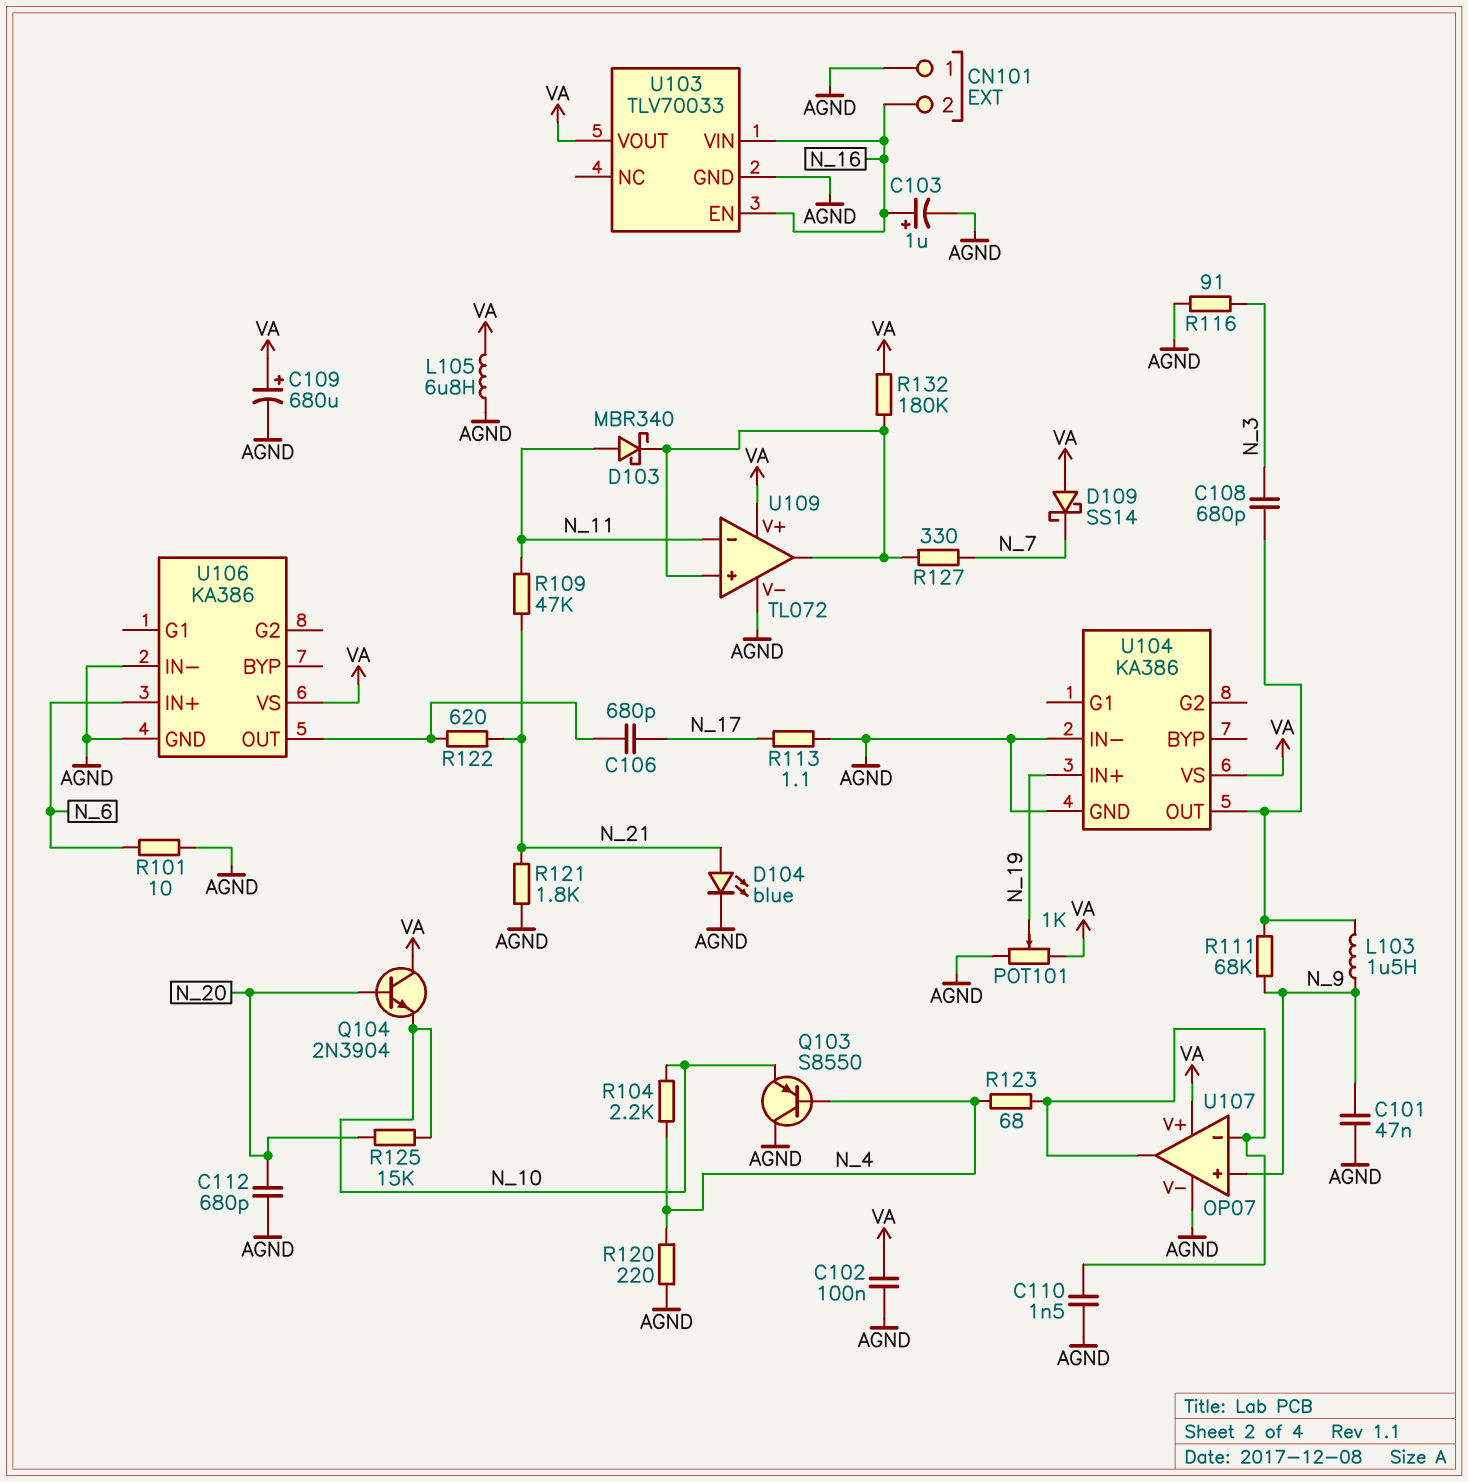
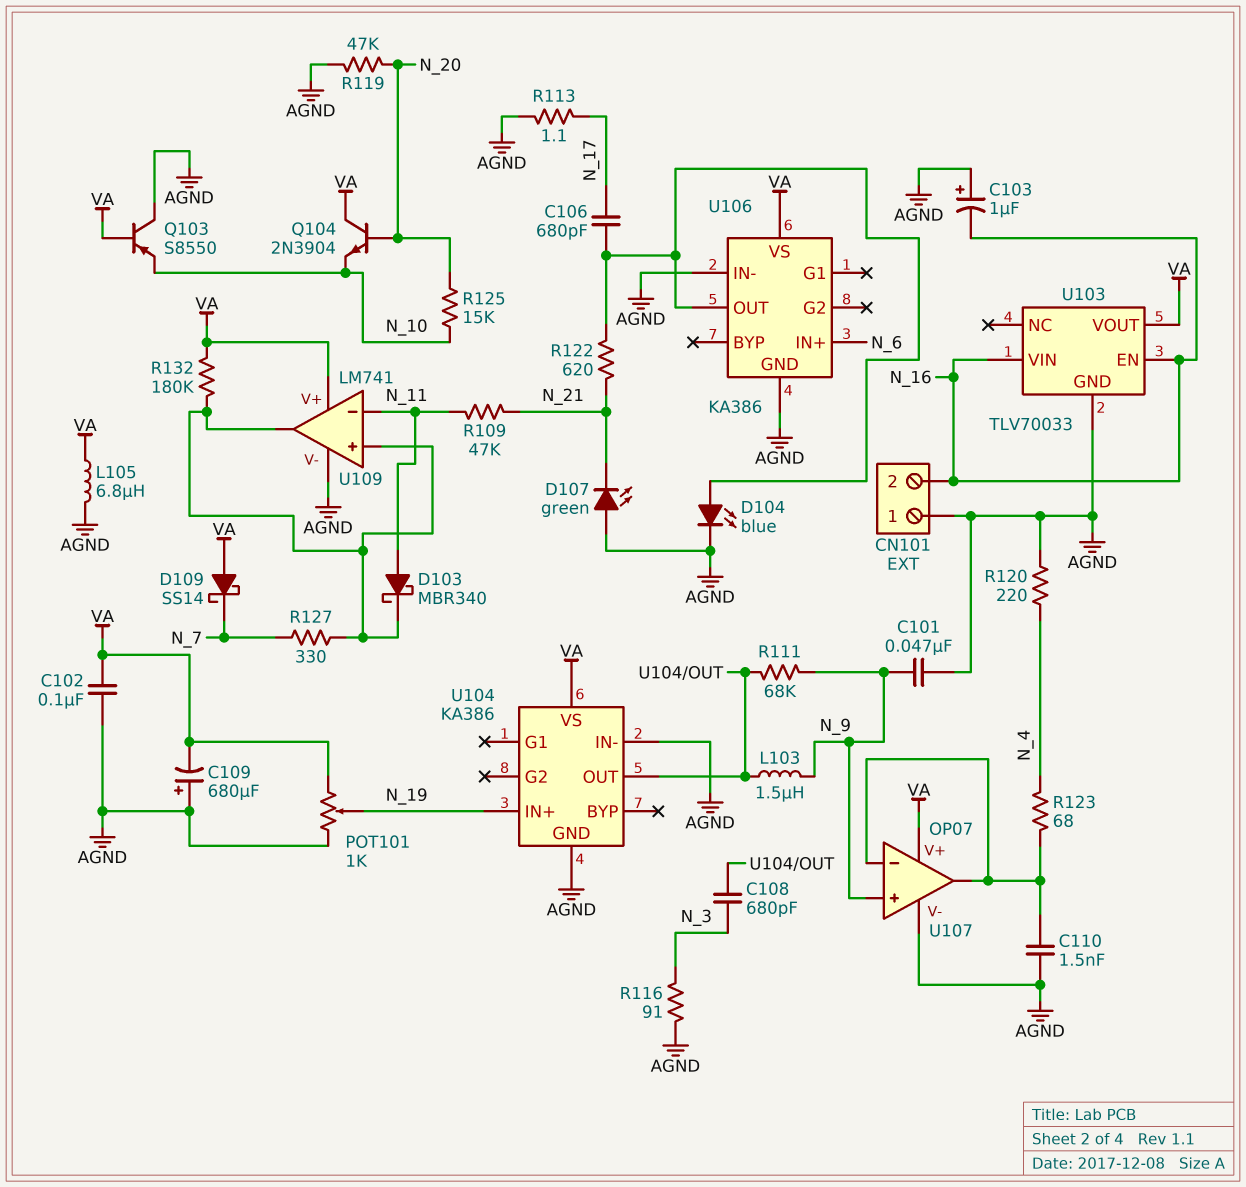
C103: 1uF (plus N_16, minus AGND) -> 1uF (plus AGND, minus N_16)
C109: 680uF (plus VA, minus AGND) -> 680uF (plus AGND, minus VA)
C112: 680pF (AGND, N_20) -> none
D104: LED blue (A N_21, K AGND) -> LED blue (A U106/OUT, K AGND)
D107: none -> LED green (A AGND, K N_21)
Q103: PNP S8550 (B N_4, C AGND, E N_10) -> PNP S8550 (B VA, C AGND, E N_10)
R101: 10 (AGND, N_6) -> none
R104: 2.2k (N_4, N_10) -> none
R119: none -> 47k (AGND, N_20)
R121: 1.8k (AGND, N_21) -> none
U109: TL072 -> LM741

